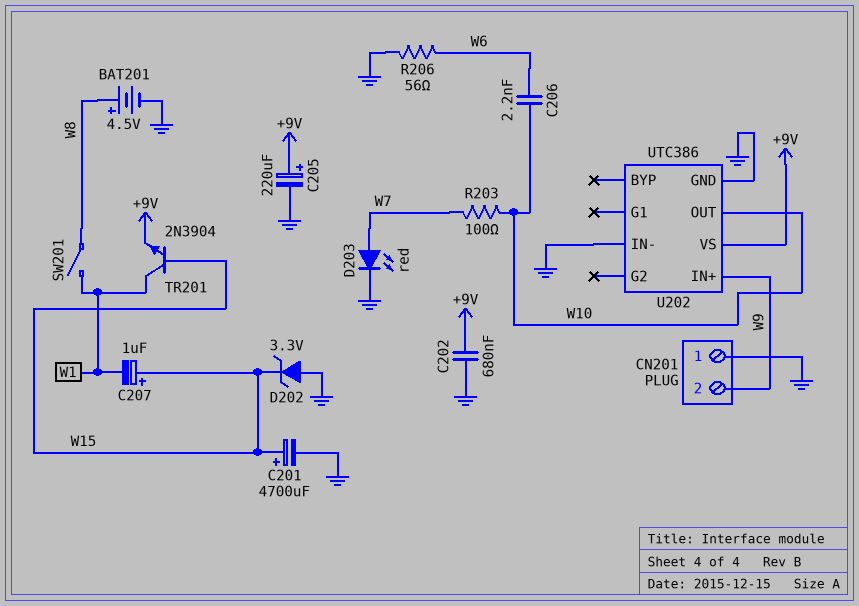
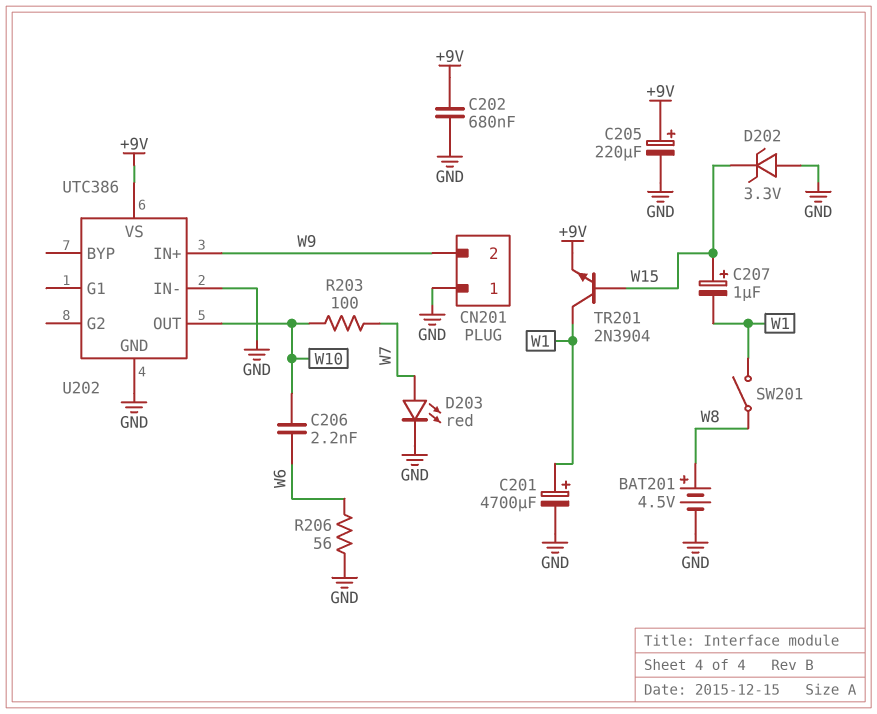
C201: 4700uF (plus W15, minus GND) -> 4700uF (plus W1, minus GND)

